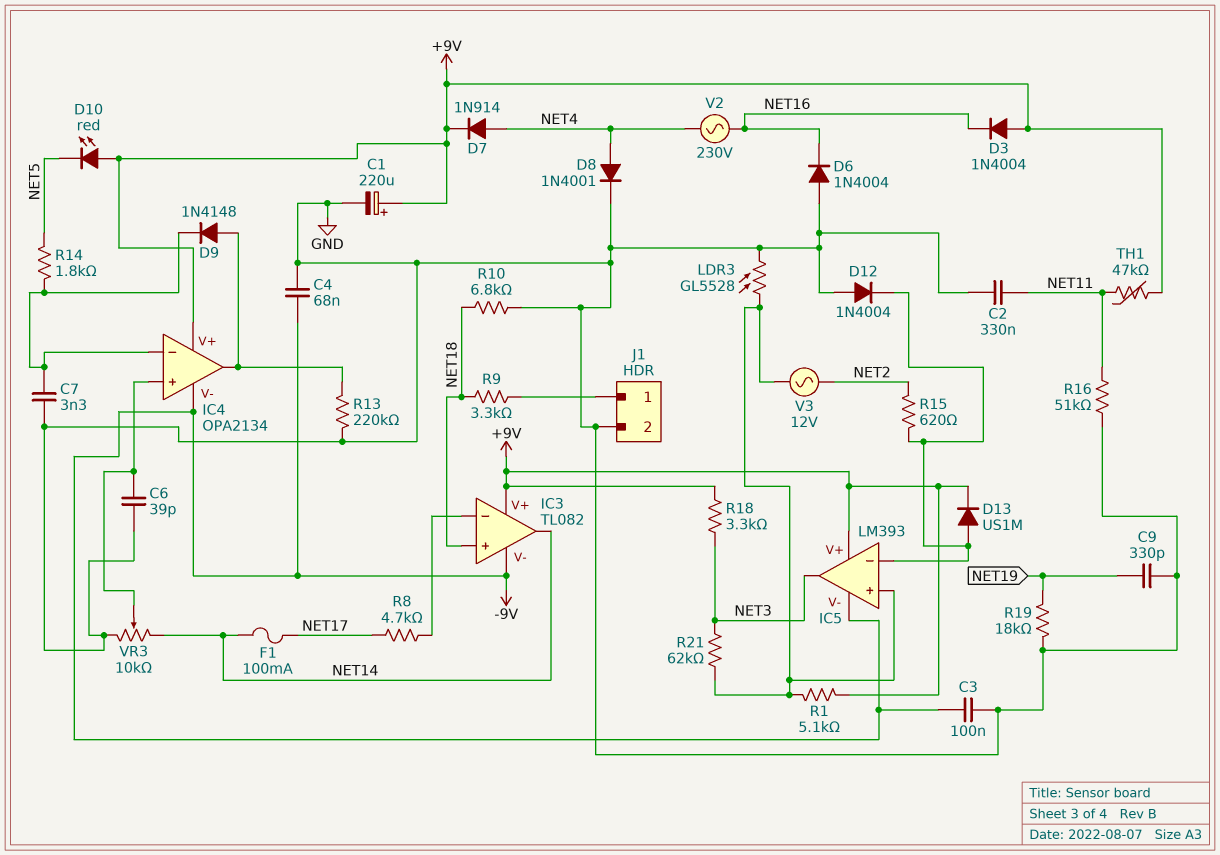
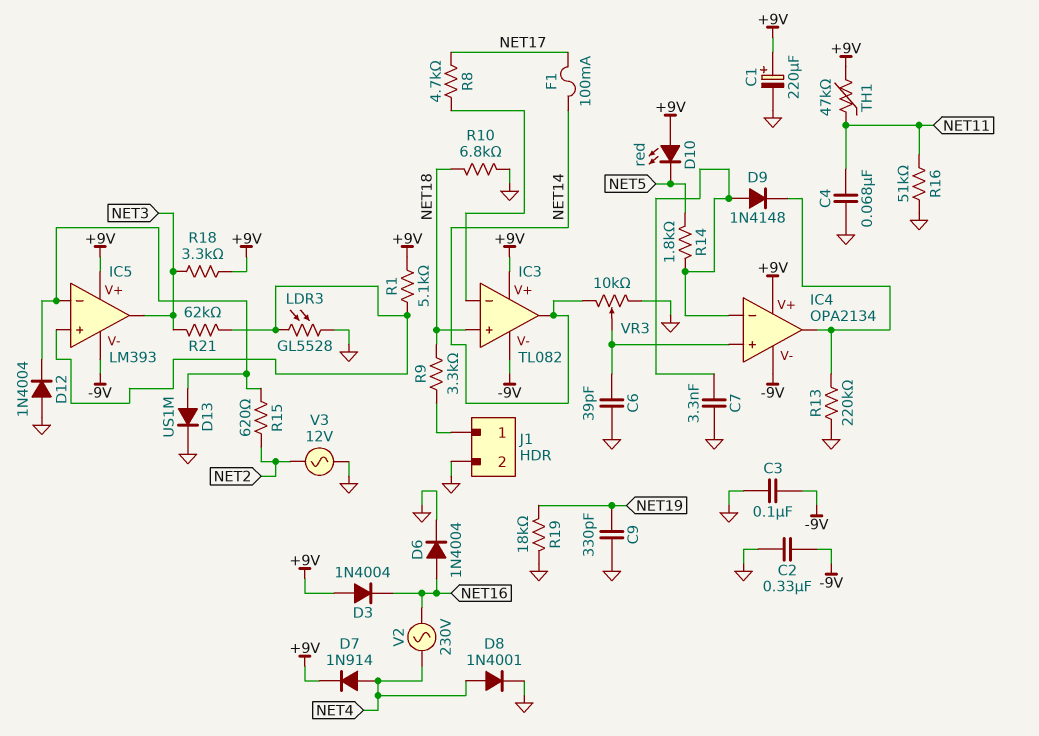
C2: 330nF (GND, NET11) -> 330nF (-9V, GND)
C4: 68nF (-9V, GND) -> 68nF (GND, NET11)
D6: diode 1N4004 (A GND, K NET16) -> diode 1N4004 (A NET16, K GND)
D9: diode 1N4148 (A IC4/out, K IC4/in-) -> diode 1N4148 (A IC4/in-, K IC4/out)
D13: diode US1M (A IC5/in-, K +9V) -> diode US1M (A IC5/in-, K GND)
V3: AC 12V (IC5/in+, NET2) -> AC 12V (GND, NET2)

